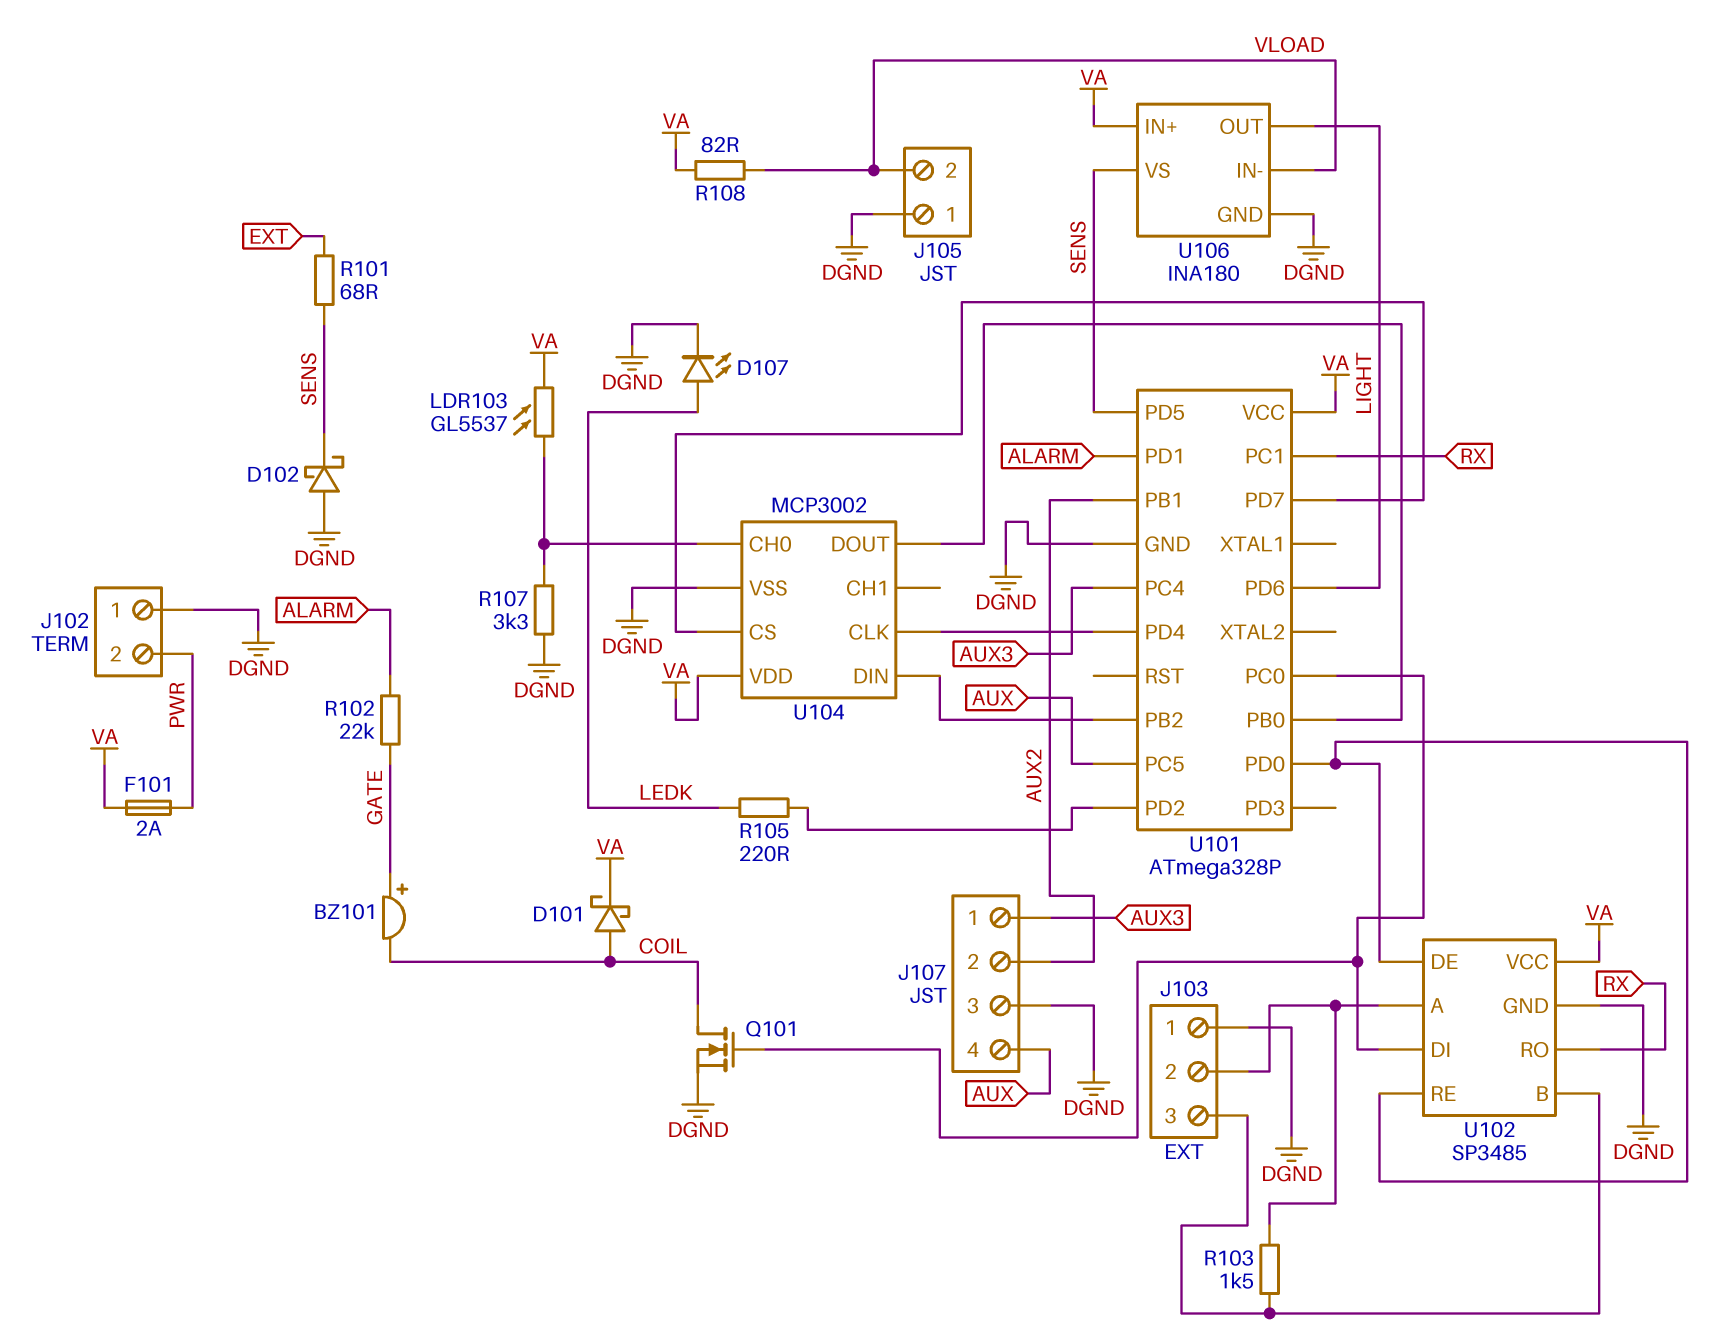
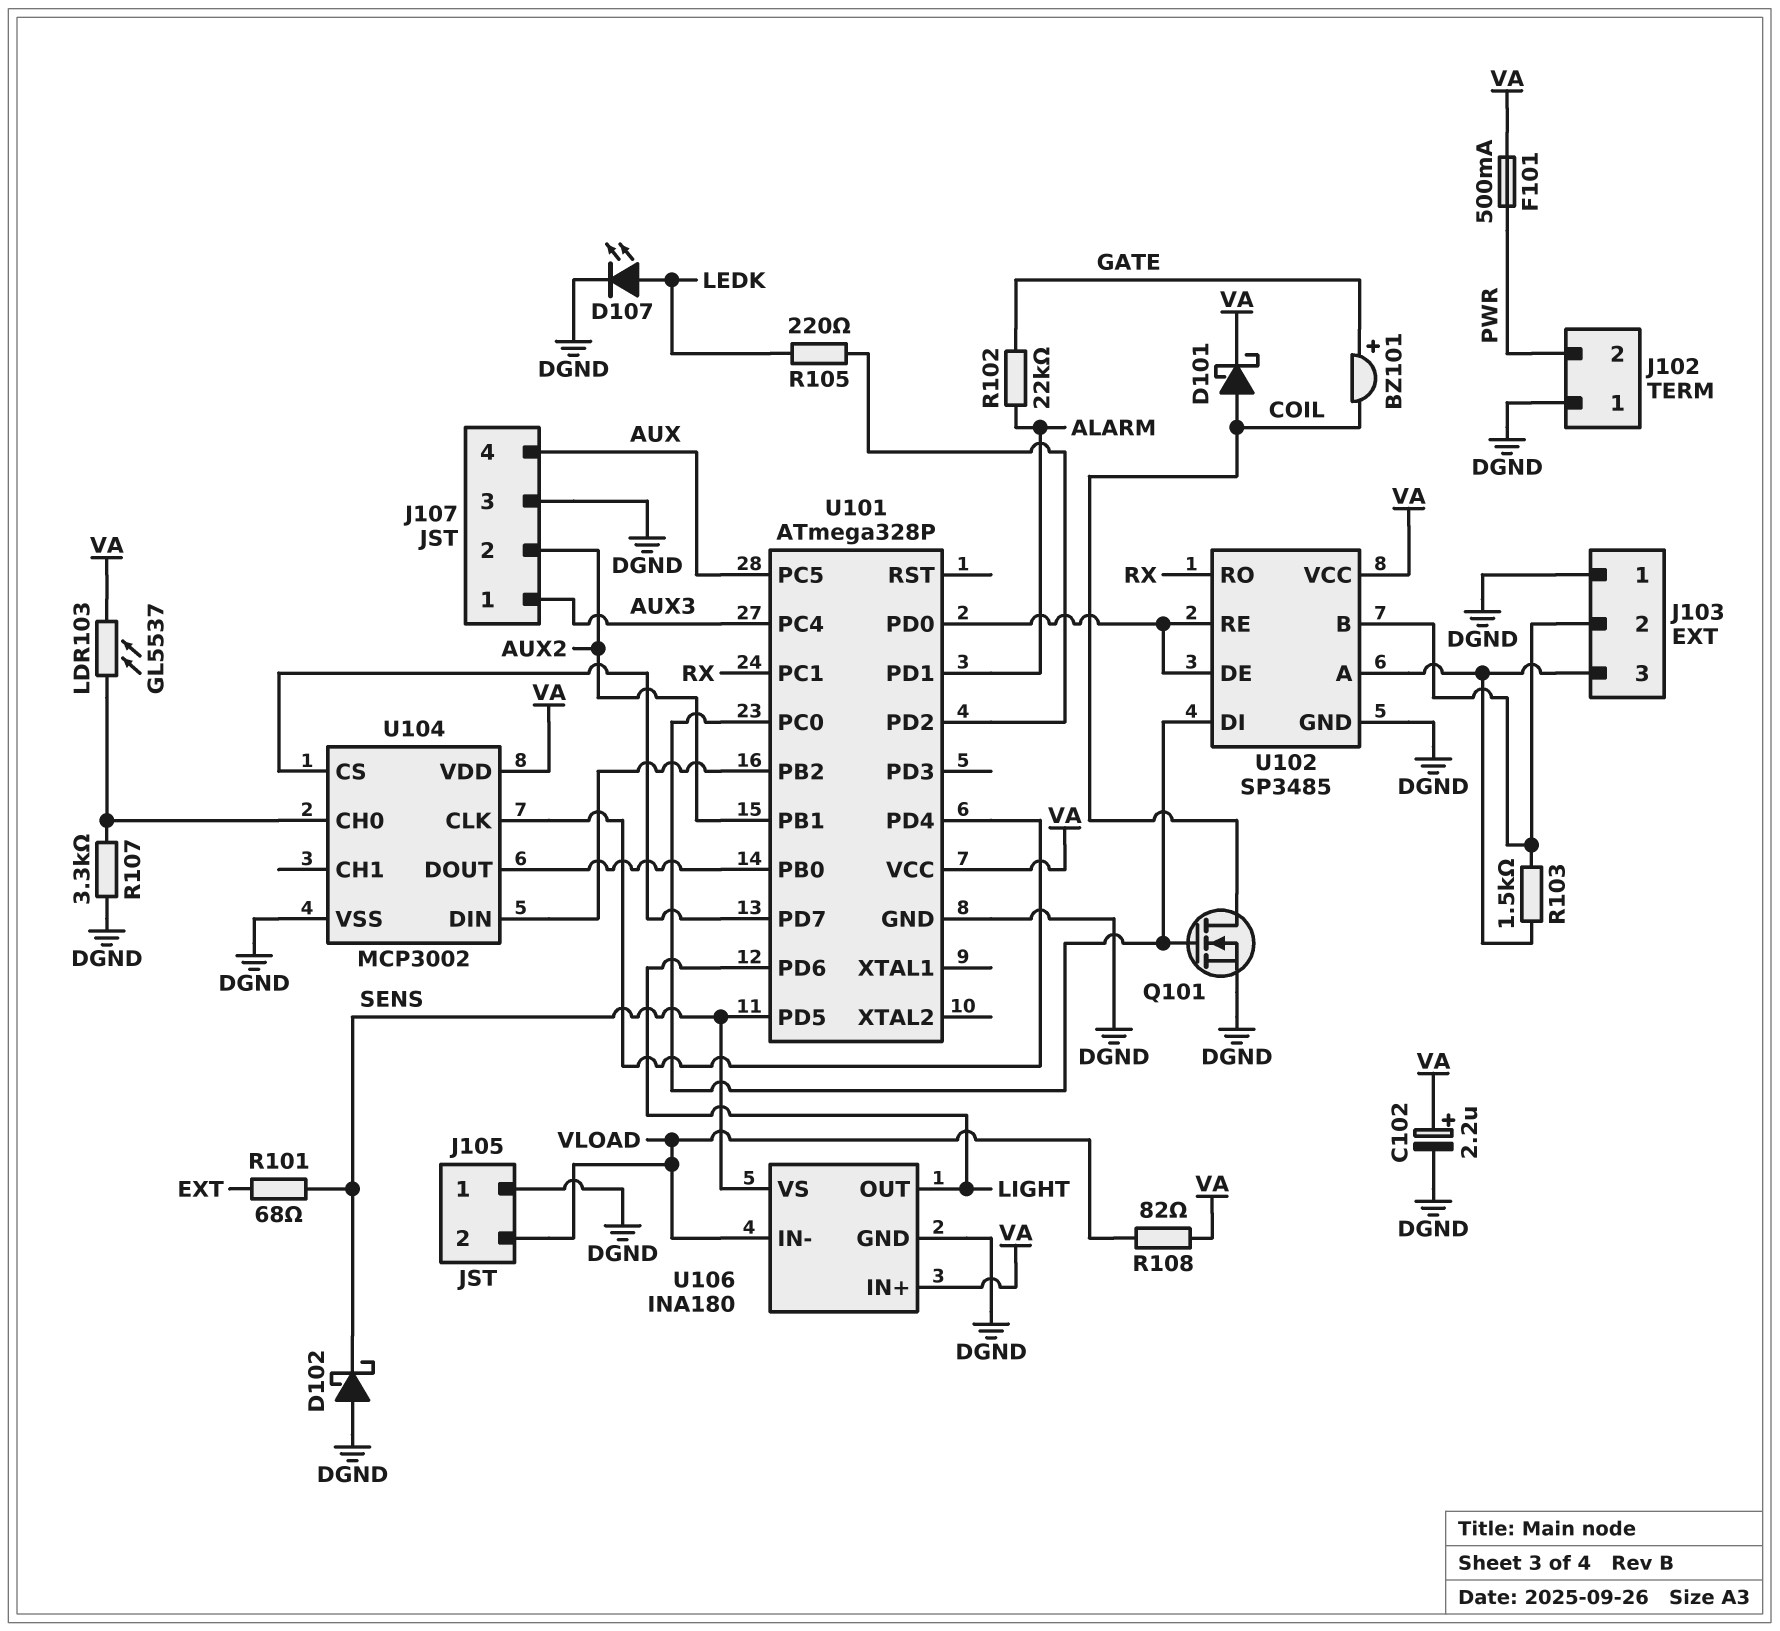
C102: none -> 2.2uF (plus VA, minus DGND)
F101: 2A (PWR, VA) -> 500mA (PWR, VA)
U102 pin A: J103/2 -> J103/3
U102 pin B: J103/3 -> J103/2

